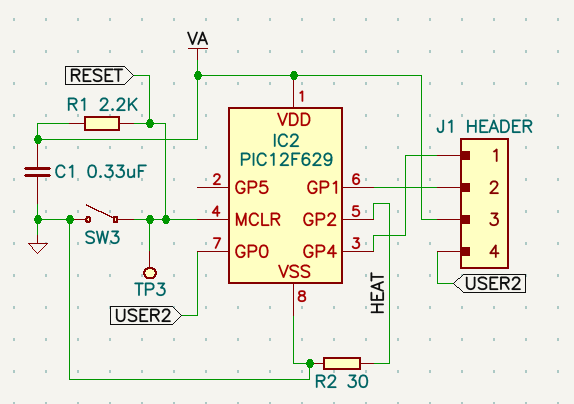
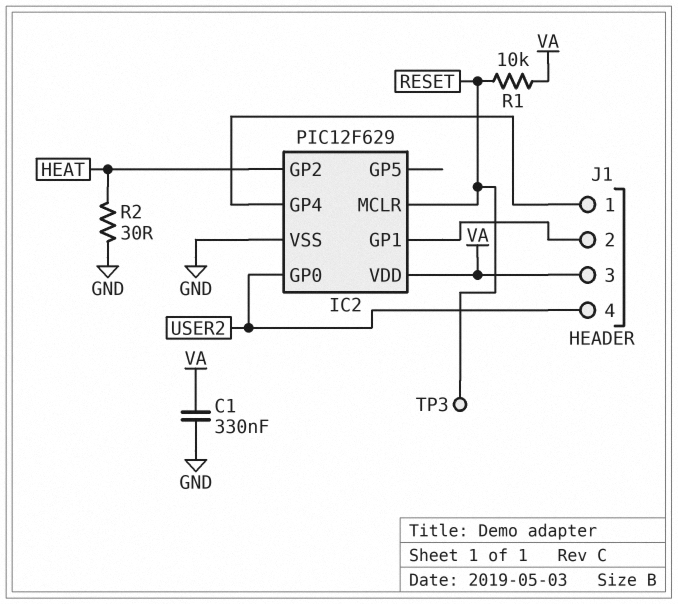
R1: 2.2k (RESET, VA) -> 10k (RESET, VA)
SW3: switch (GND, RESET) -> none

